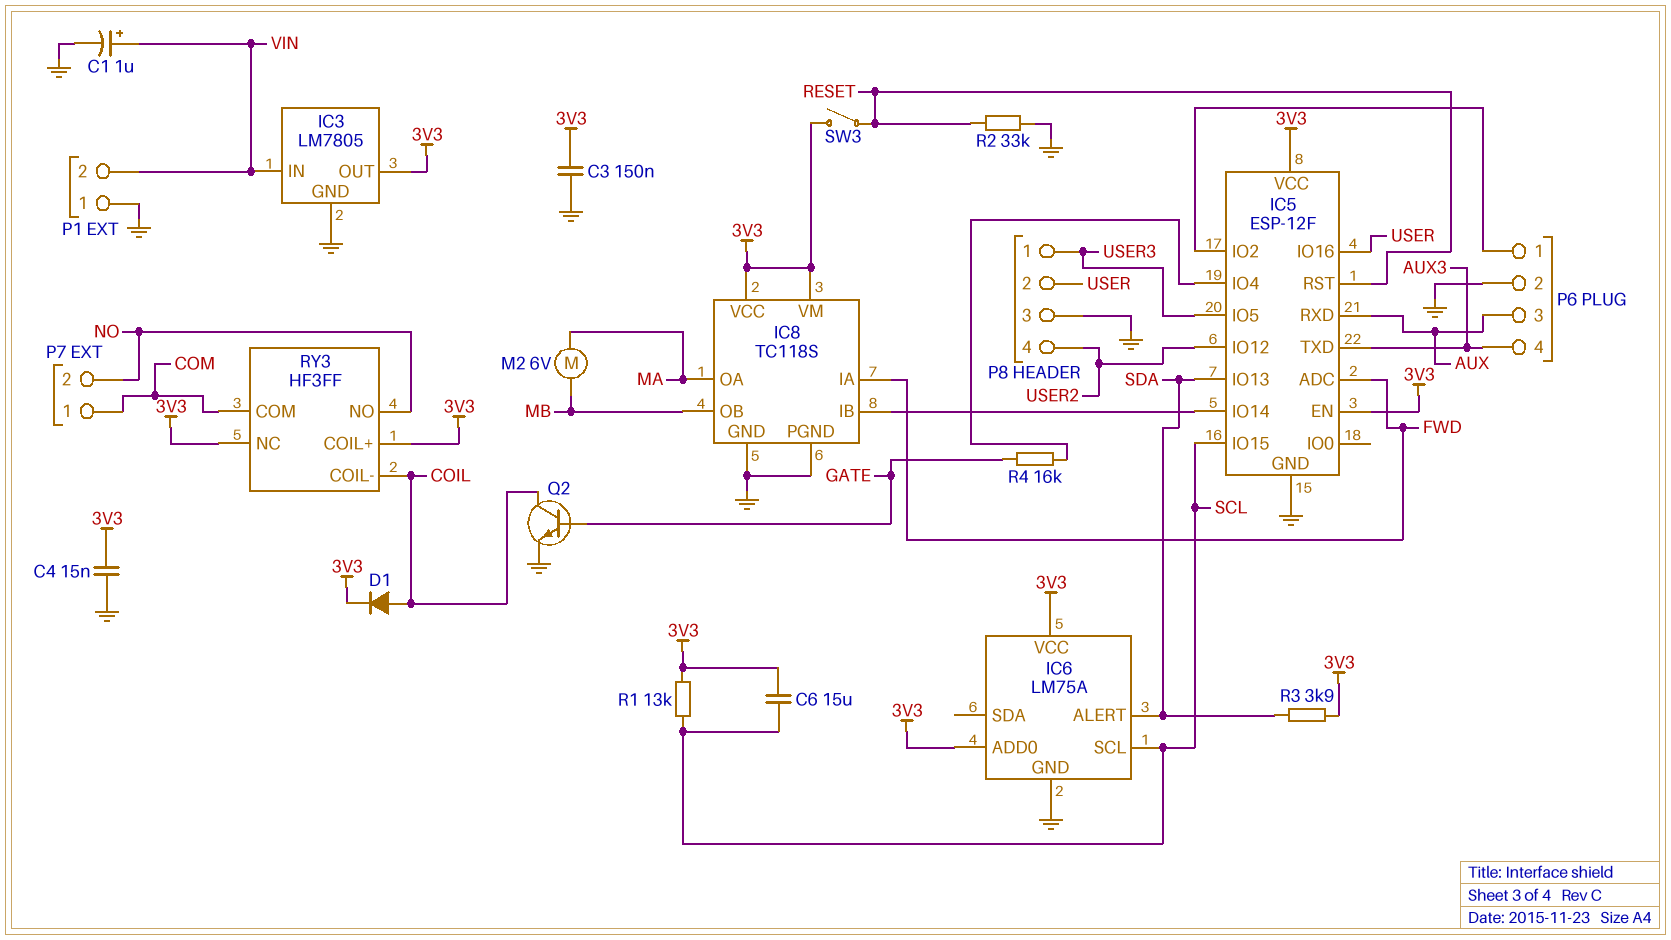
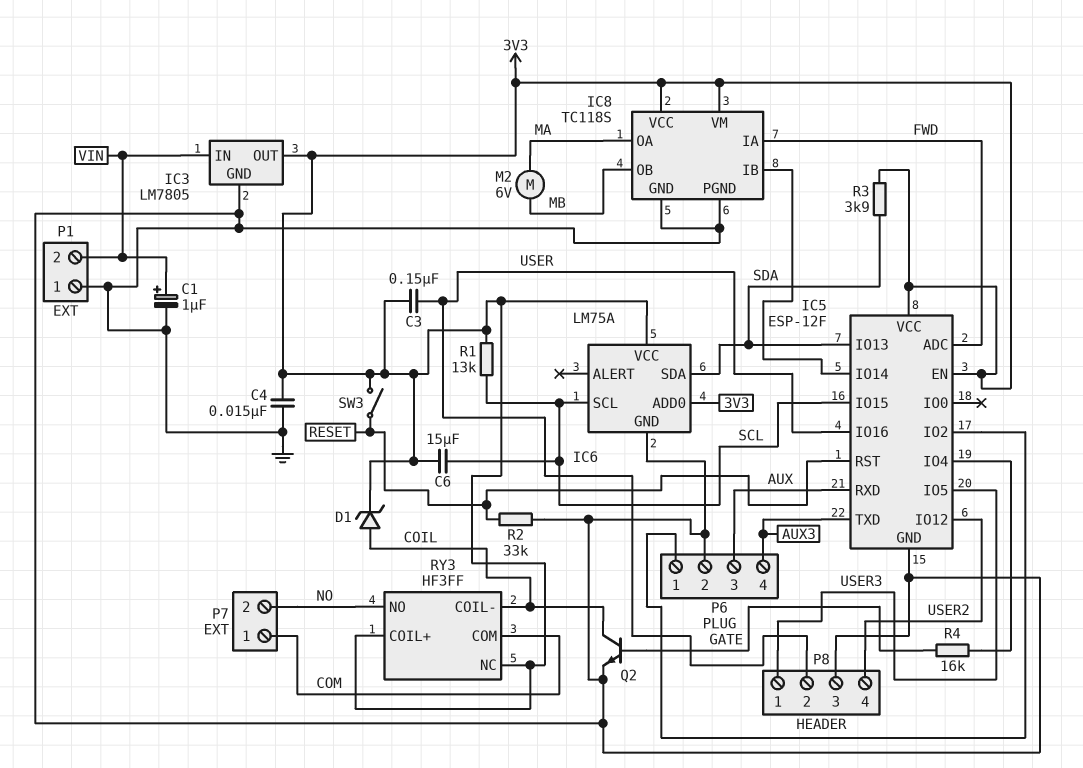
C3: 150nF (3V3, GND) -> 150nF (3V3, USER)
D1: diode (A COIL, K 3V3) -> zener (A COIL, K 3V3)
IC6 pin ALERT: SDA -> none
IC6 pin SDA: none -> SDA

